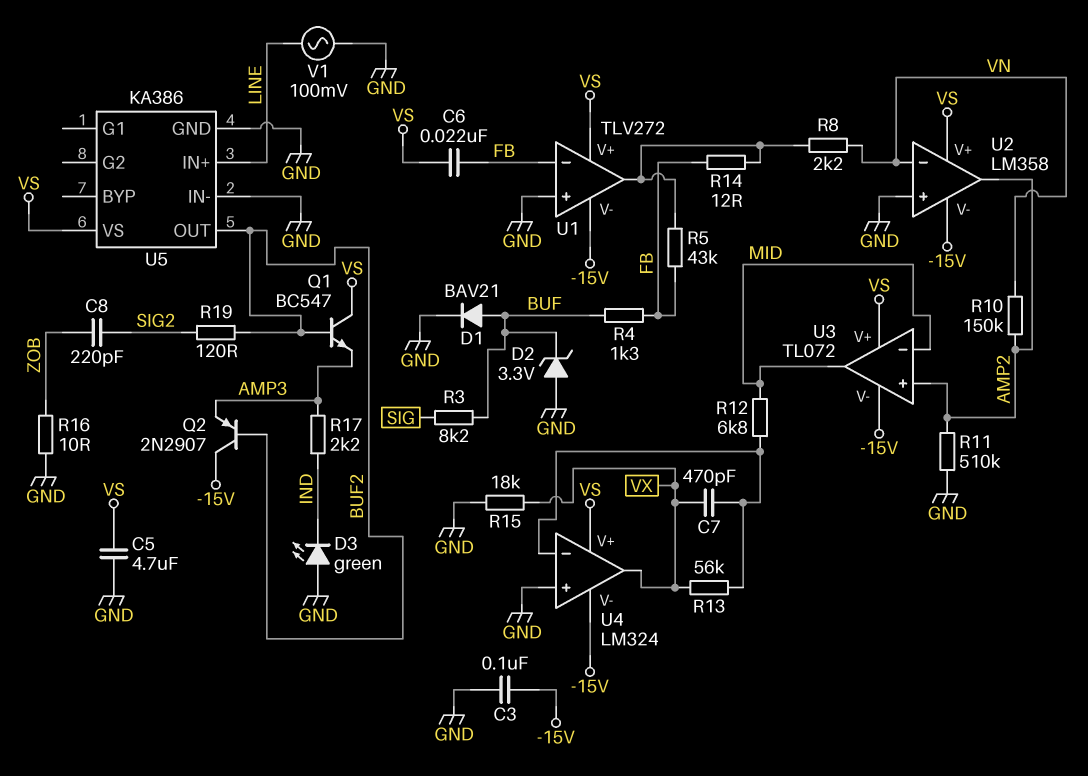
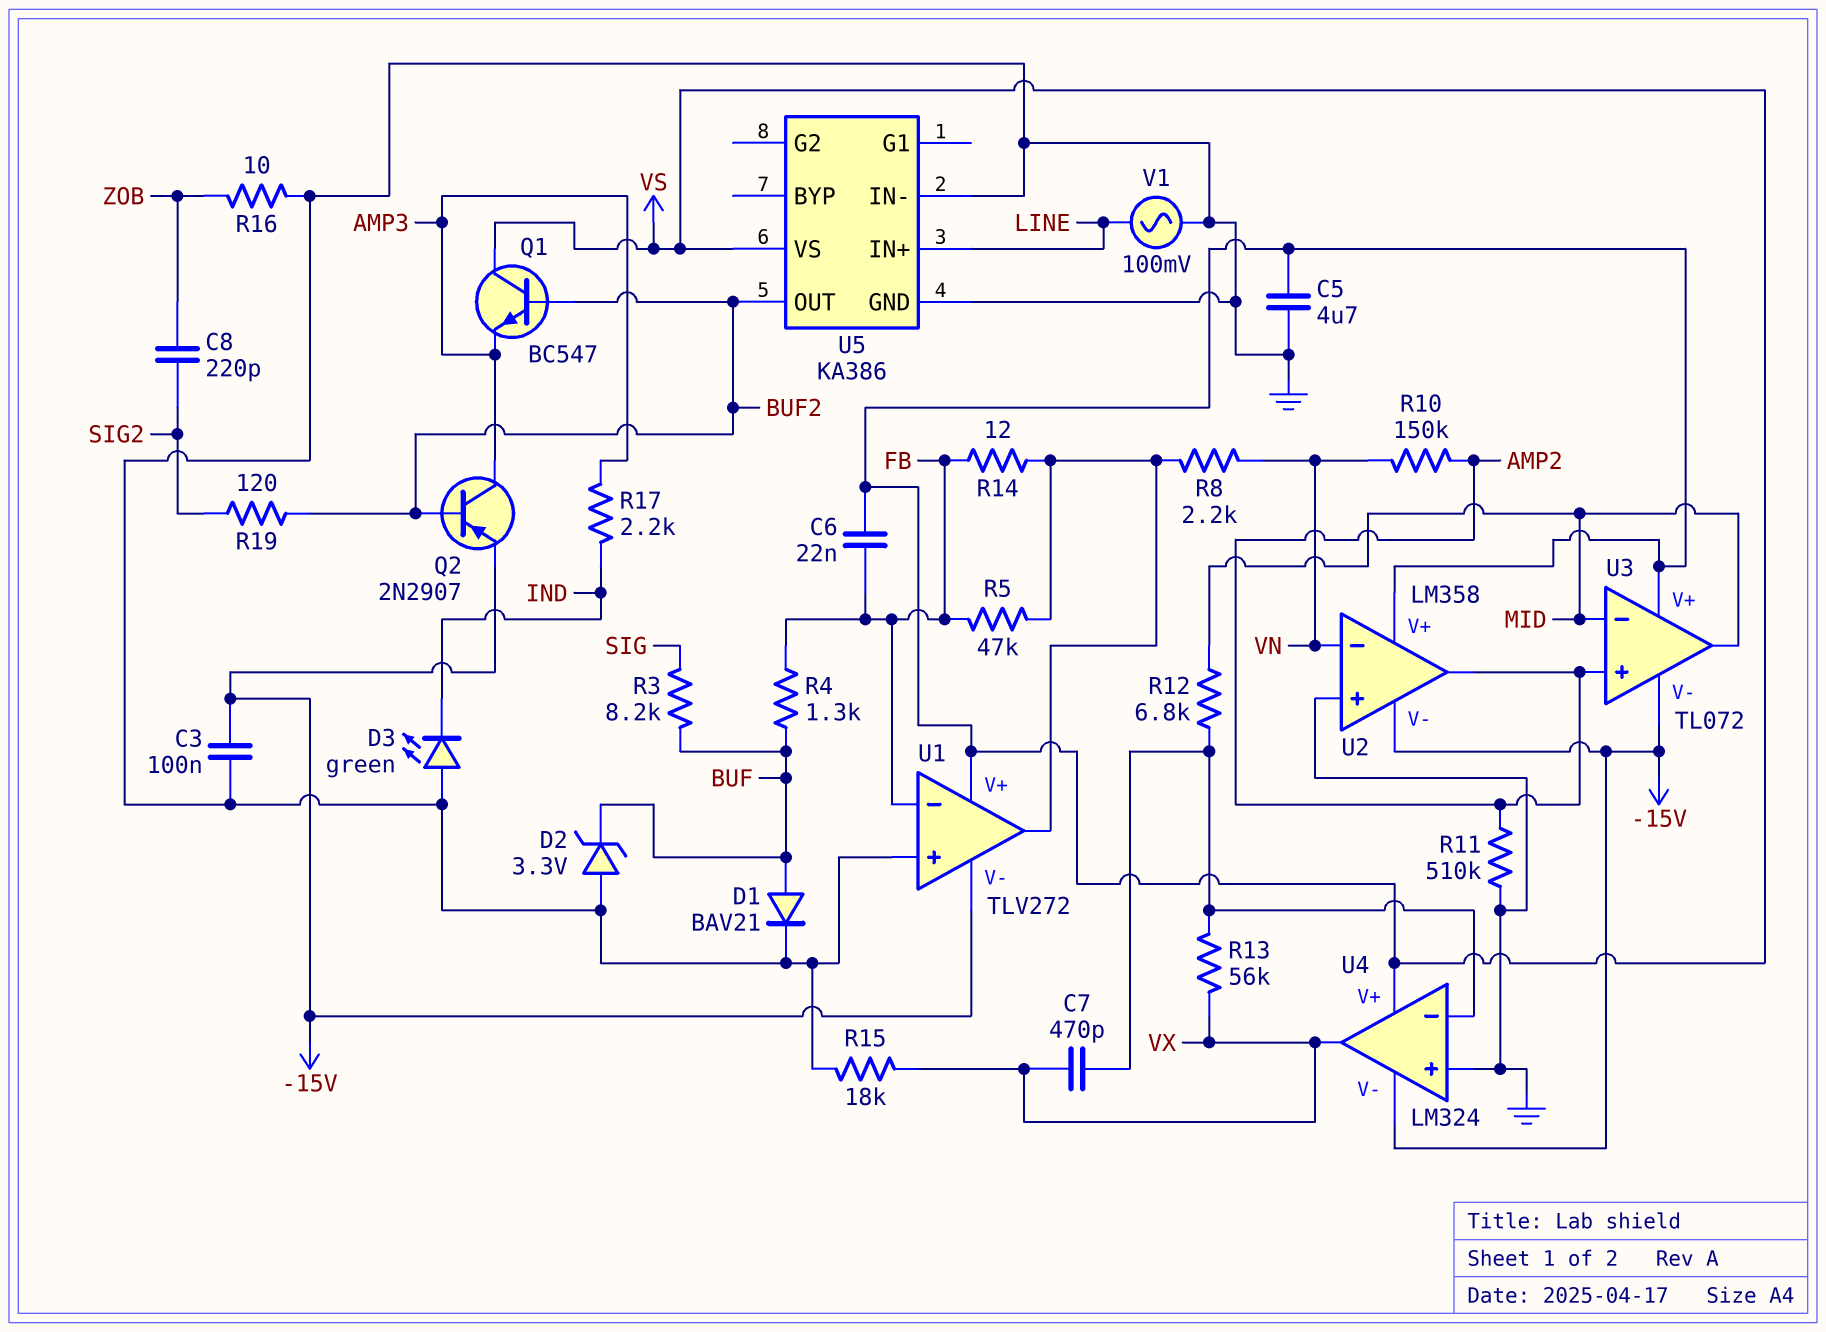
Q2: PNP 2N2907 (B BUF2, C -15V, E AMP3) -> PNP 2N2907 (B BUF2, C AMP3, E -15V)
R5: 43k (FB, U1/out) -> 47k (FB, U1/out)

